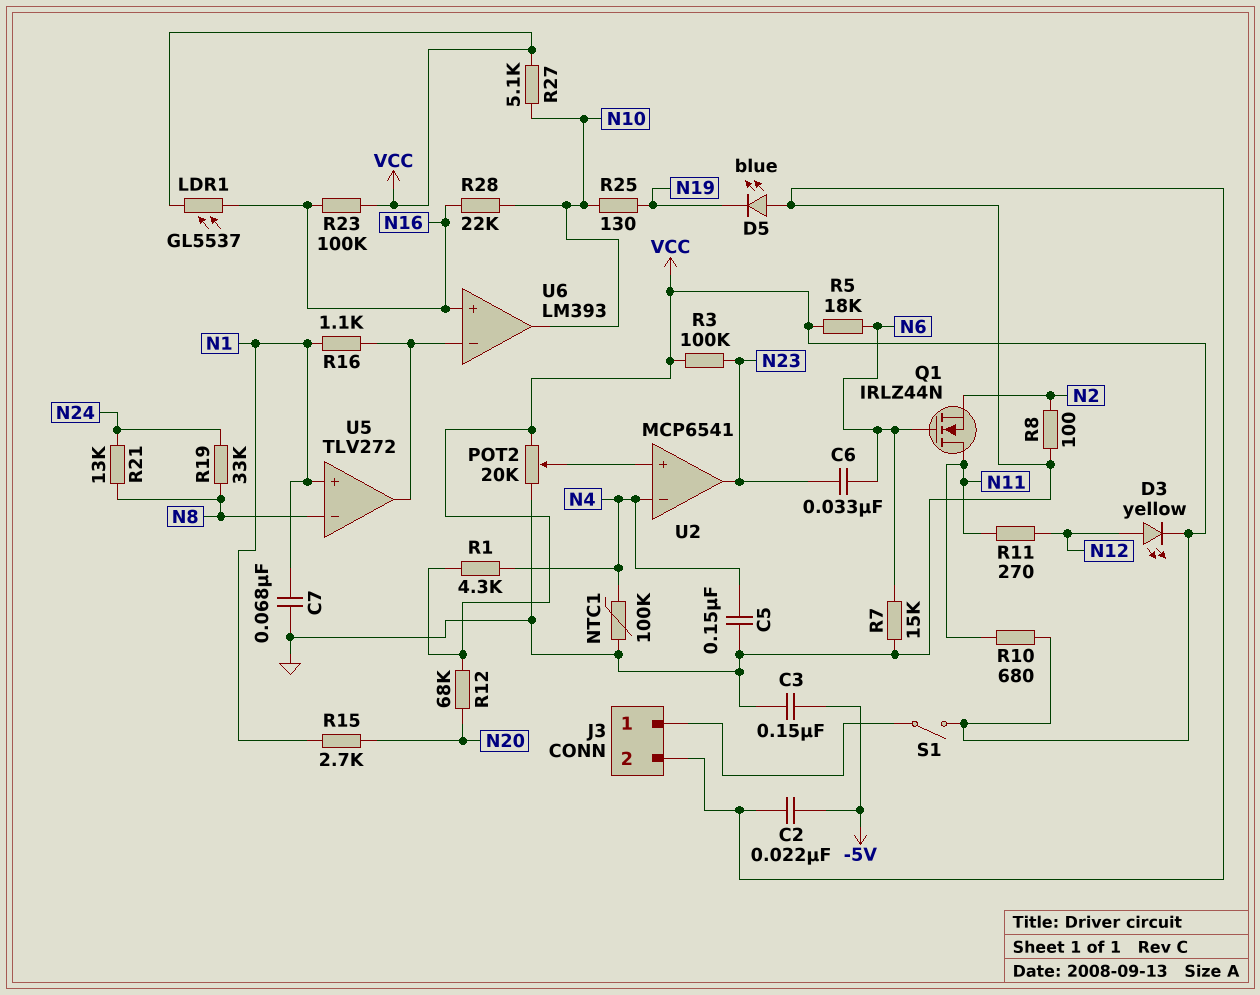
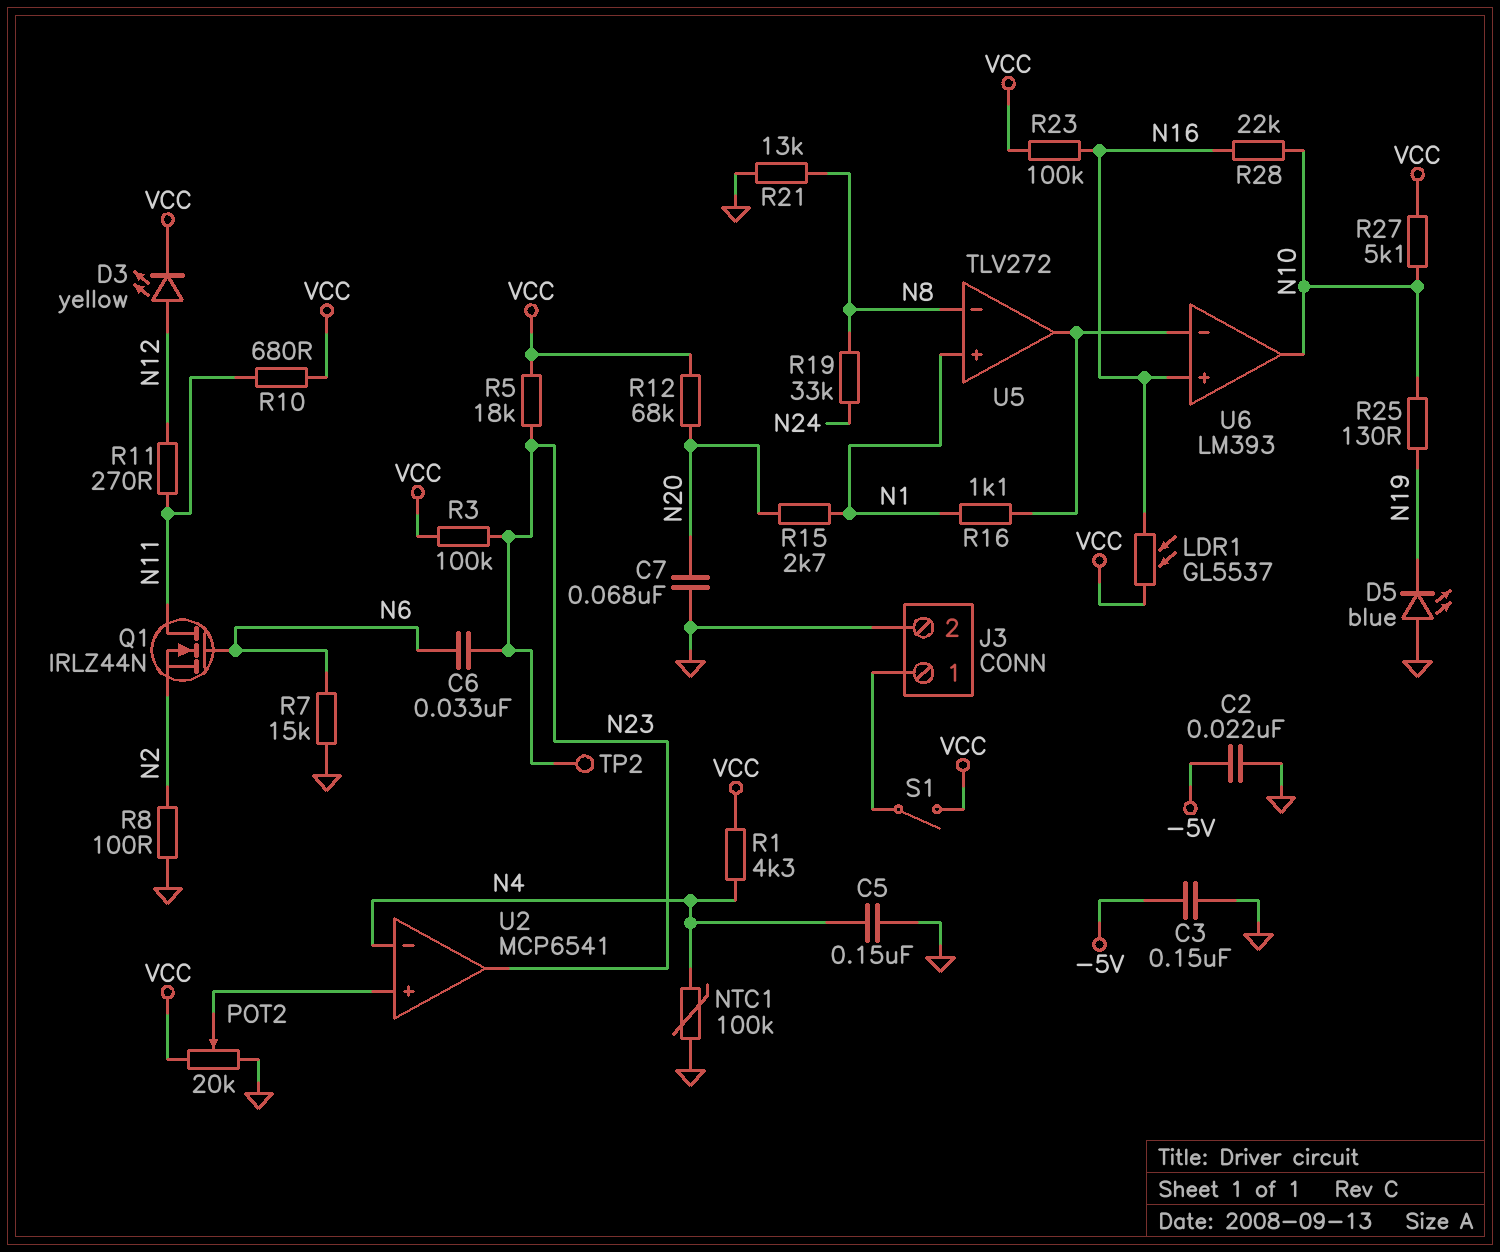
C7: 68nF (GND, N1) -> 68nF (GND, N20)
R5: 18k (N6, VCC) -> 18k (N23, VCC)
R21: 13k (N8, N24) -> 13k (GND, N8)
TP2: none -> test point (N23)

